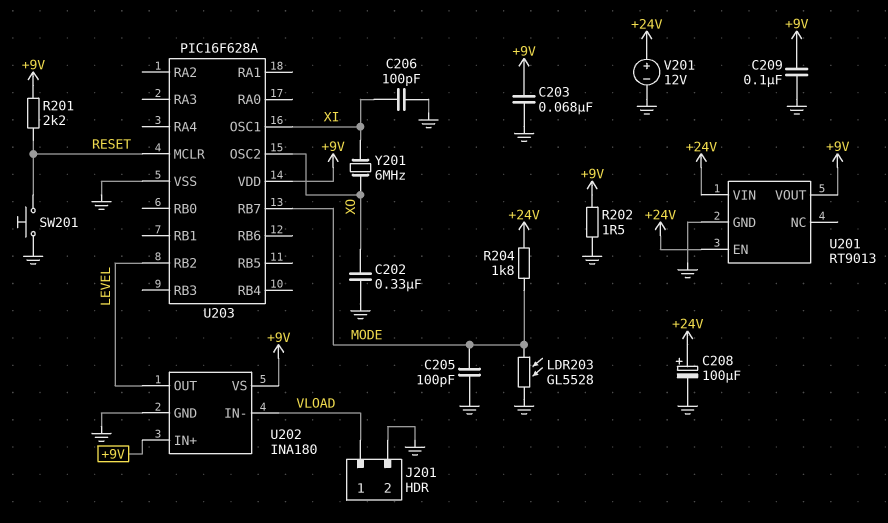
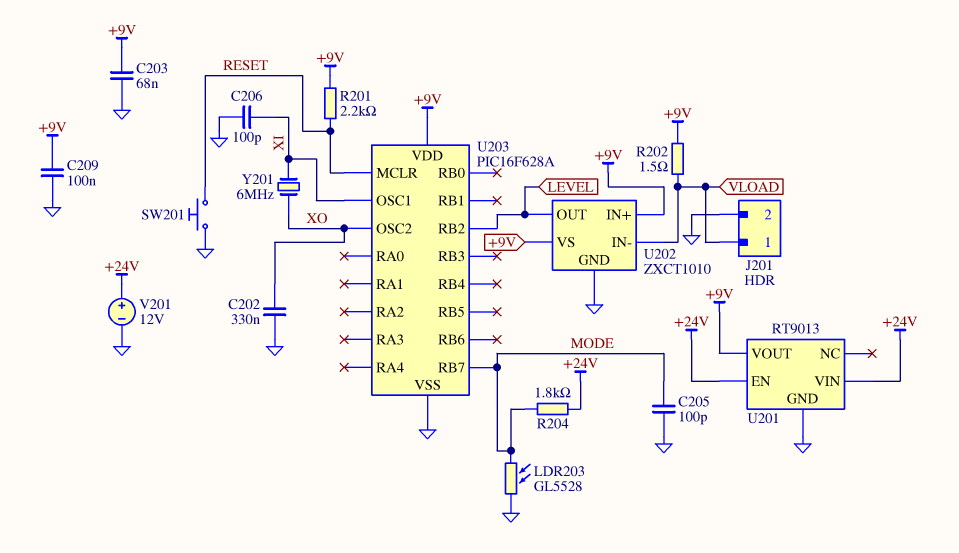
C208: 100uF (plus +24V, minus GND) -> none
R202: 1.5 (+9V, GND) -> 1.5 (+9V, VLOAD)
U202: INA180 -> ZXCT1010

